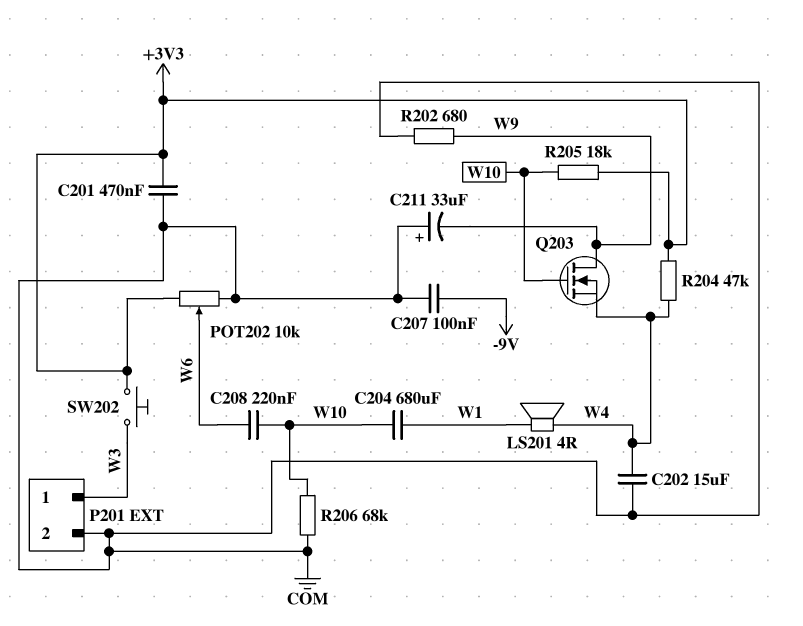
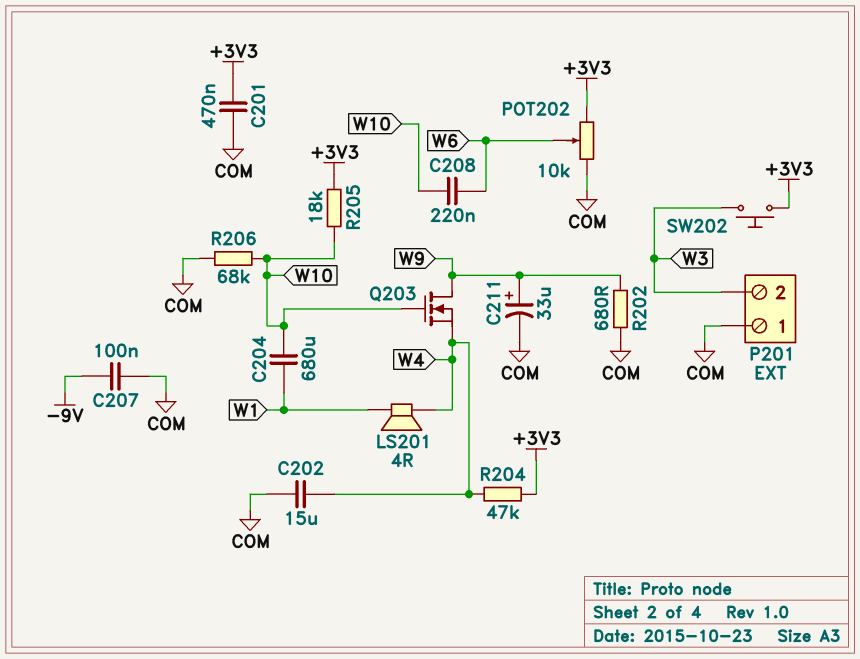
C211: 33uF (plus COM, minus W9) -> 33uF (plus W9, minus COM)
P201 pin 1: W3 -> COM
P201 pin 2: COM -> W3

